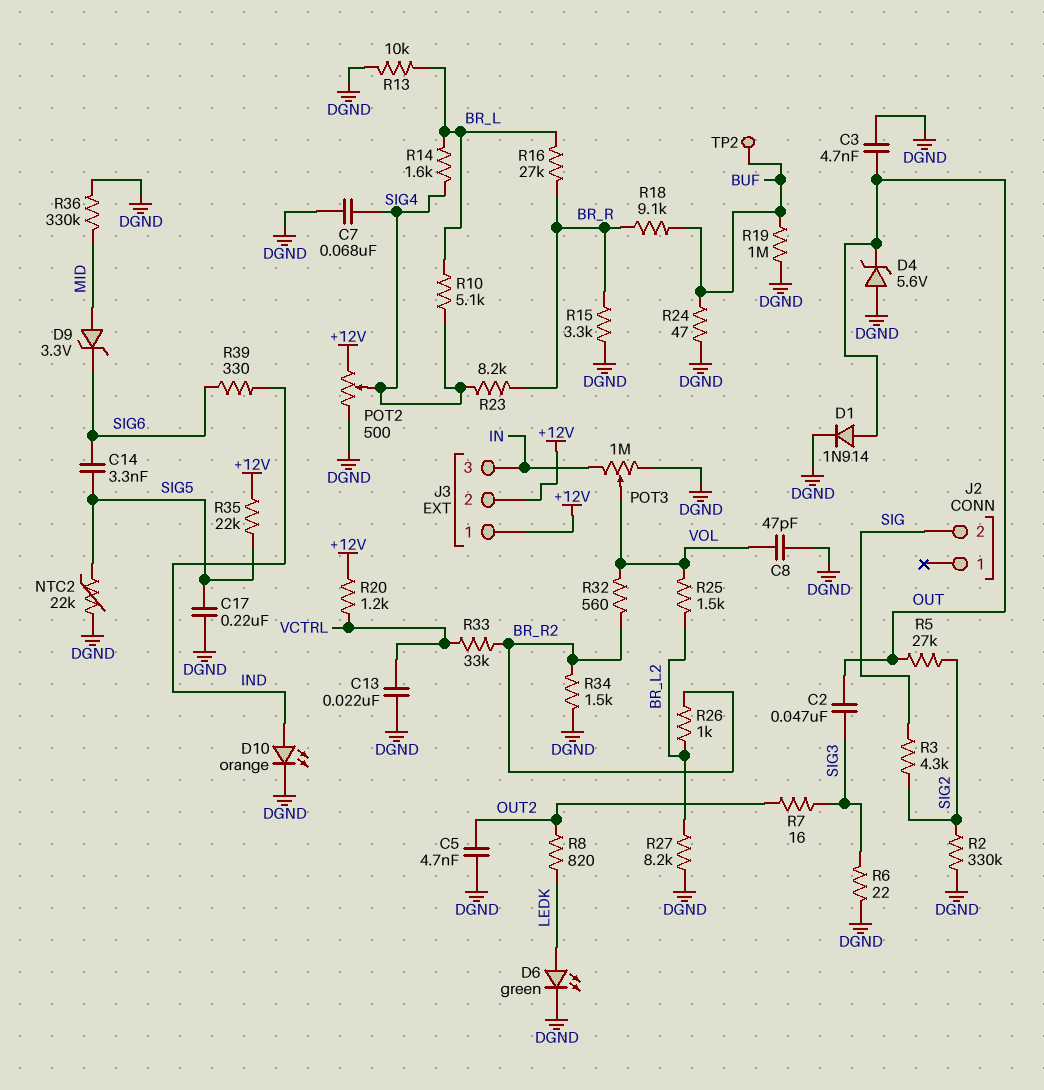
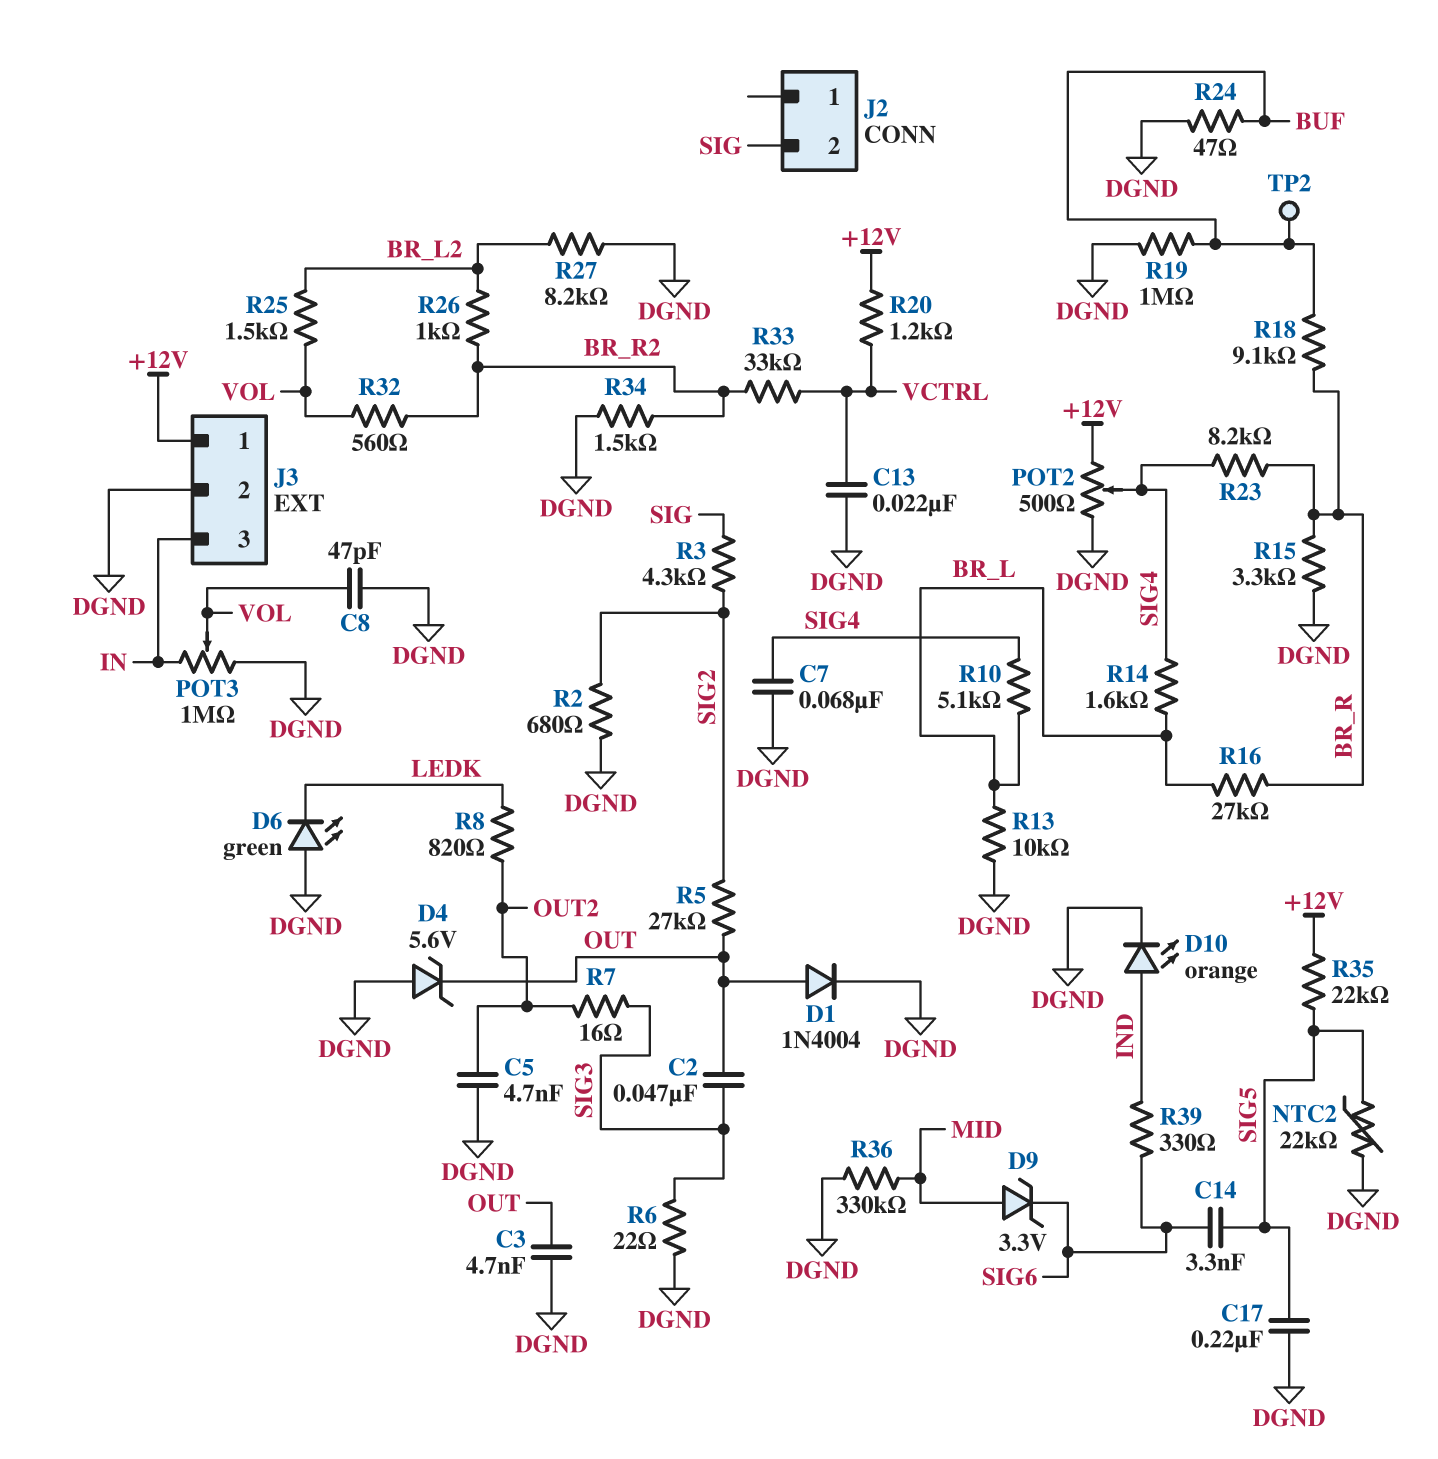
D1: diode 1N914 (A OUT, K DGND) -> diode 1N4004 (A OUT, K DGND)
D6: LED green (A LEDK, K DGND) -> LED green (A DGND, K LEDK)
J3 pin 2: +12V -> DGND
R2: 330k (DGND, SIG2) -> 680 (DGND, SIG2)

